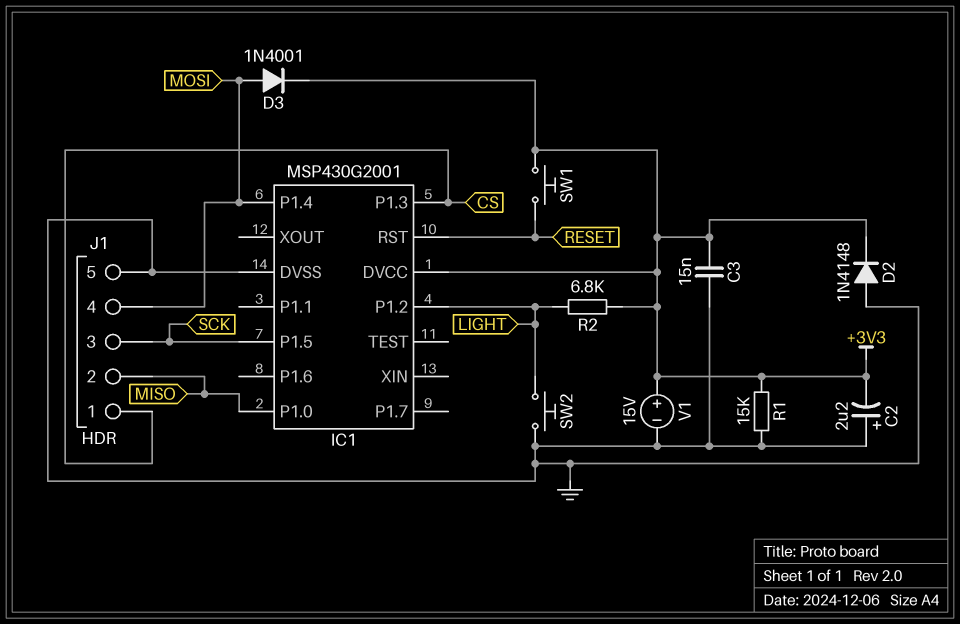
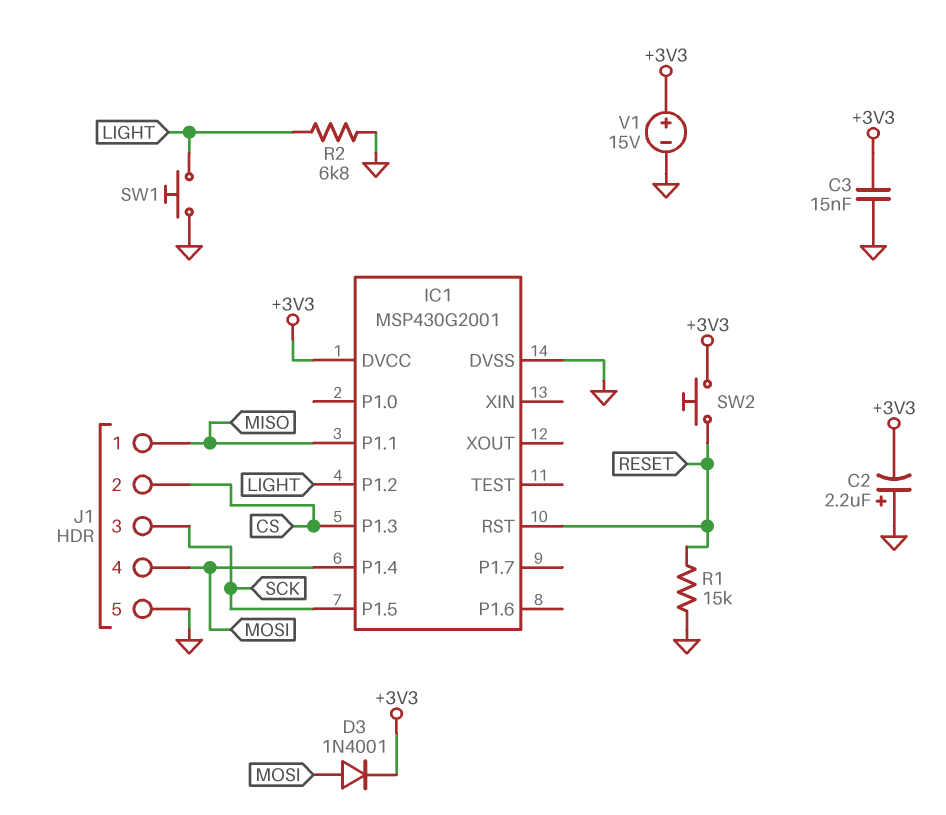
D2: diode 1N4148 (A GND, K +3V3) -> none
IC1 pin P1.0: MISO -> none
IC1 pin P1.1: none -> MISO
J1 pin 1: CS -> MISO
J1 pin 2: MISO -> CS
R1: 15k (+3V3, GND) -> 15k (GND, RESET)
R2: 6.8k (+3V3, LIGHT) -> 6.8k (GND, LIGHT)
SW1: button (+3V3, RESET) -> button (GND, LIGHT)
SW2: button (GND, LIGHT) -> button (+3V3, RESET)

